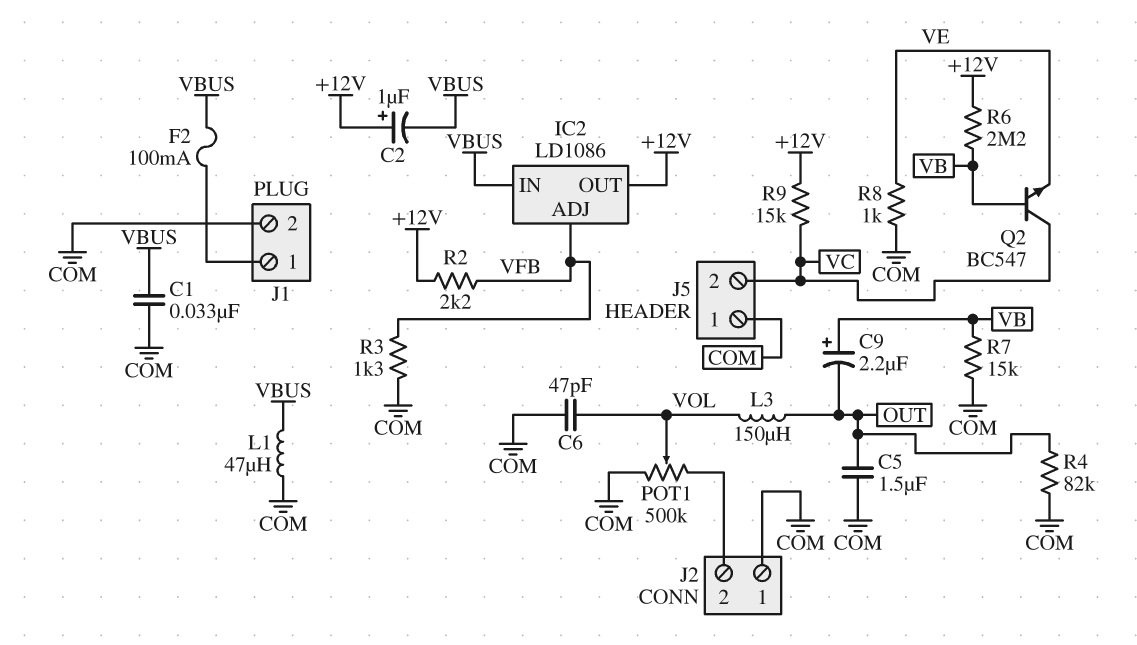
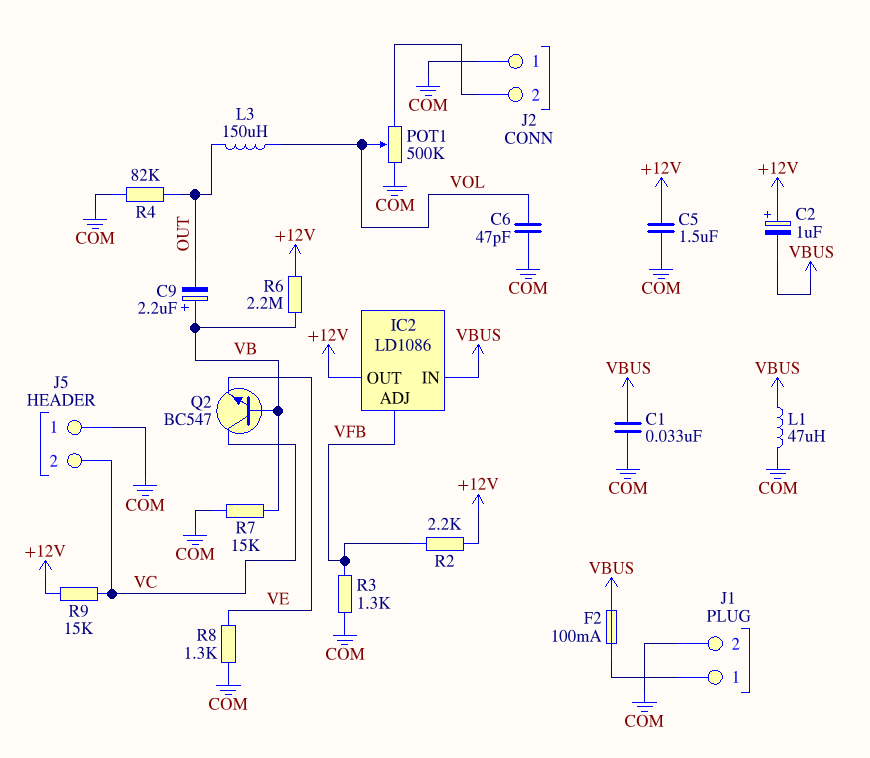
C5: 1.5uF (COM, OUT) -> 1.5uF (+12V, COM)
R8: 1k (COM, VE) -> 1.3k (COM, VE)

